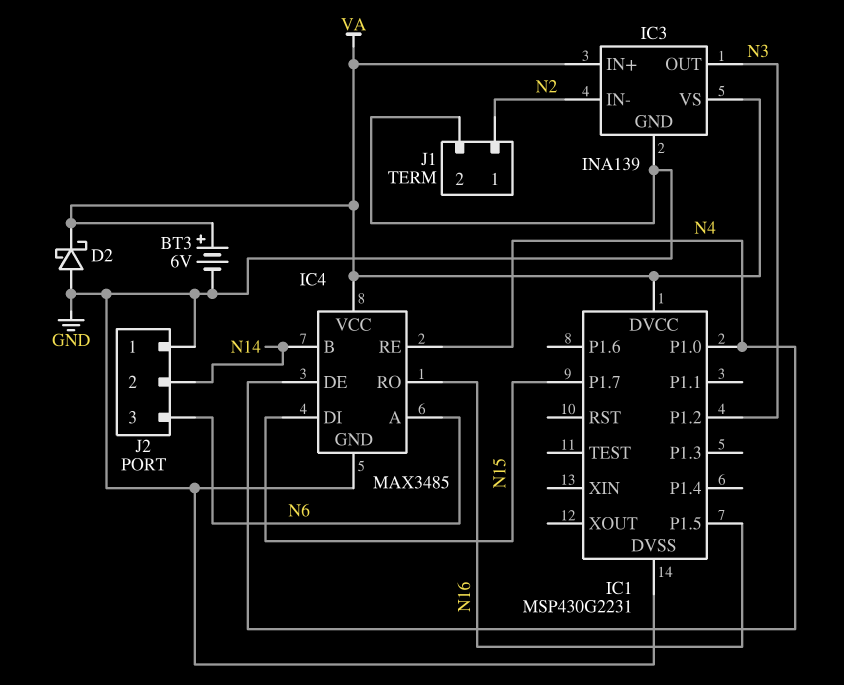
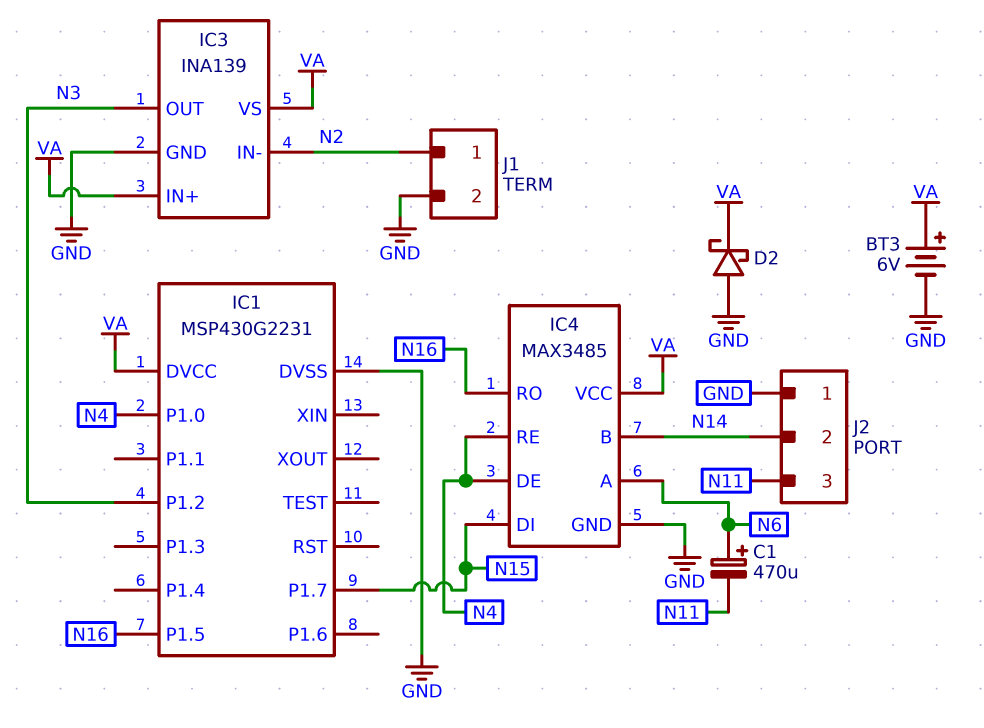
C1: none -> 470uF (plus N6, minus N11)
J2 pin 3: N6 -> N11

